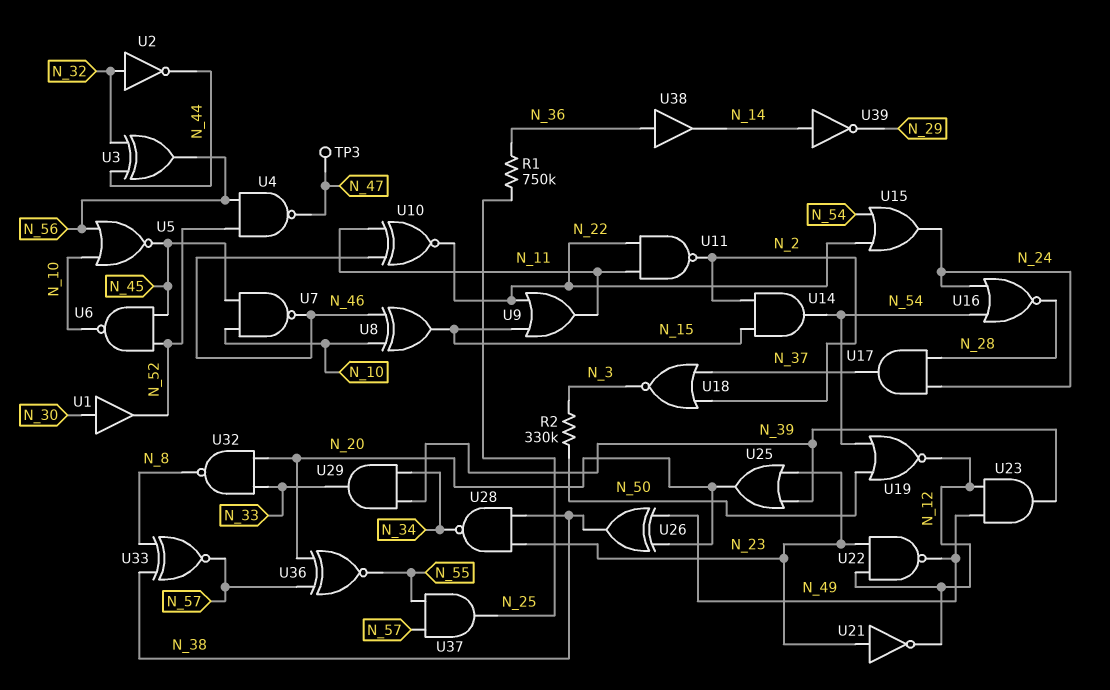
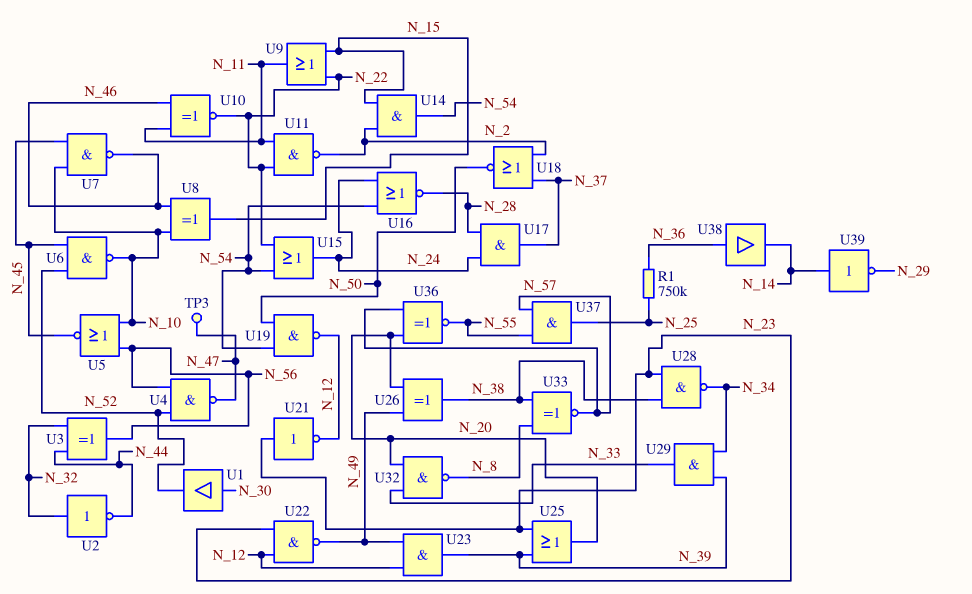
R2: 330k (N_3, N_50) -> none
U18: NOR (in N_2, in N_37, out N_3) -> NOR (in N_2, in N_37, out N_50)
U19: NOR (in N_50, in N_54, out N_12) -> NAND (in N_50, in N_54, out N_12)

